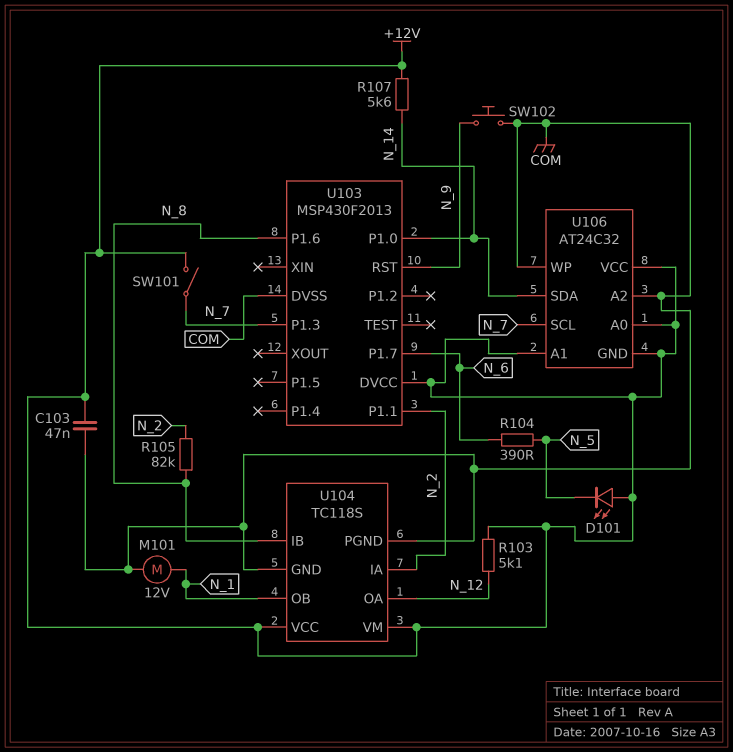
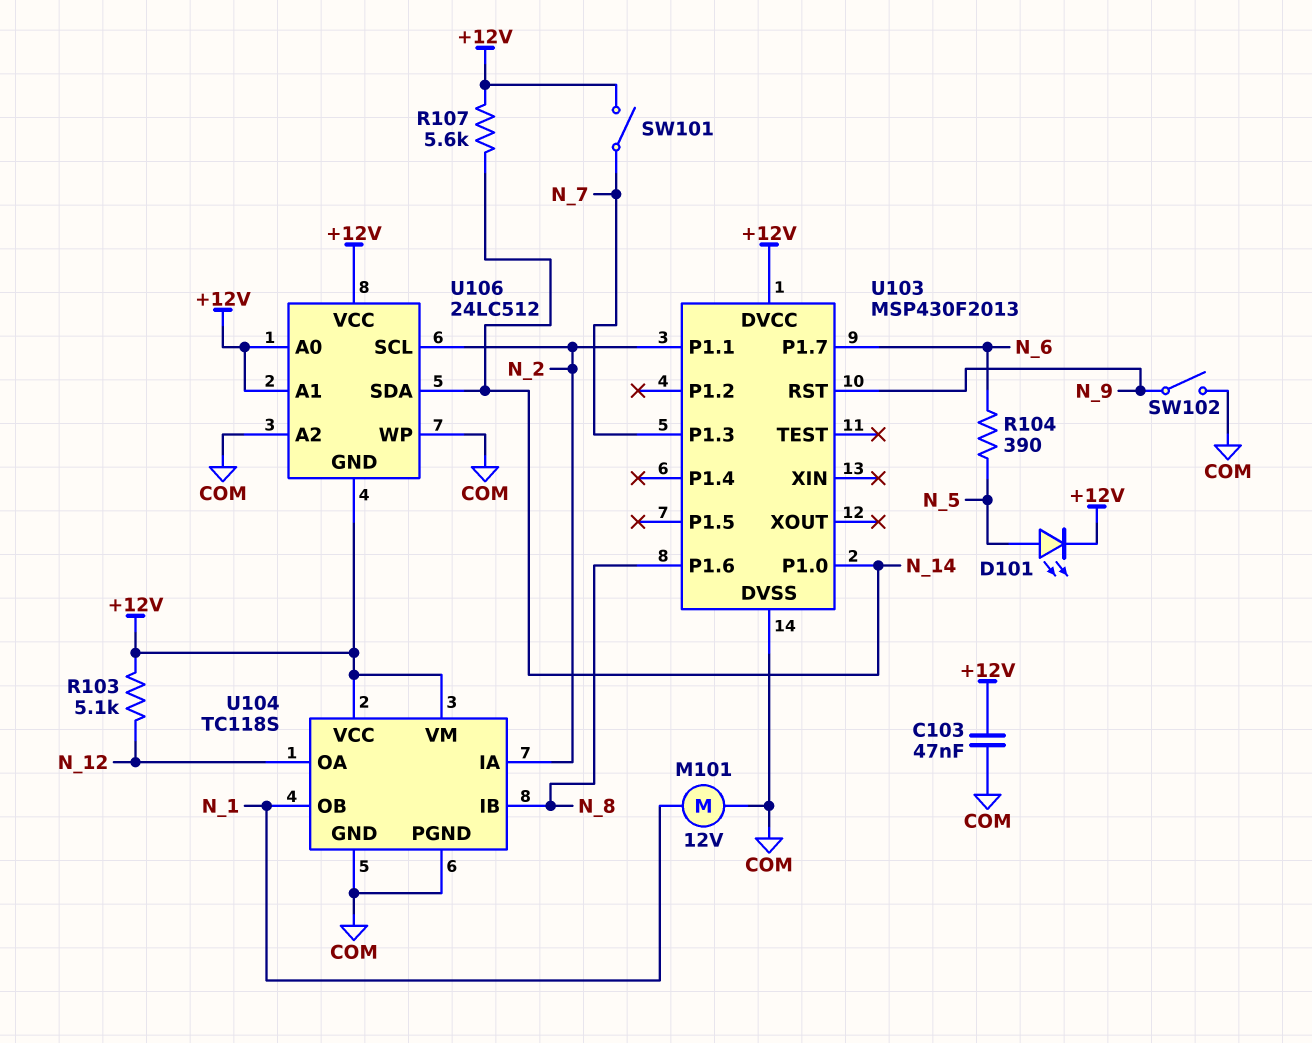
D101: LED (A +12V, K N_5) -> LED (A N_5, K +12V)
R105: 82k (N_2, N_8) -> none
SW102: button (COM, N_9) -> switch (COM, N_9)
U106: AT24C32 -> 24LC512
U106 pin SCL: N_7 -> N_2

